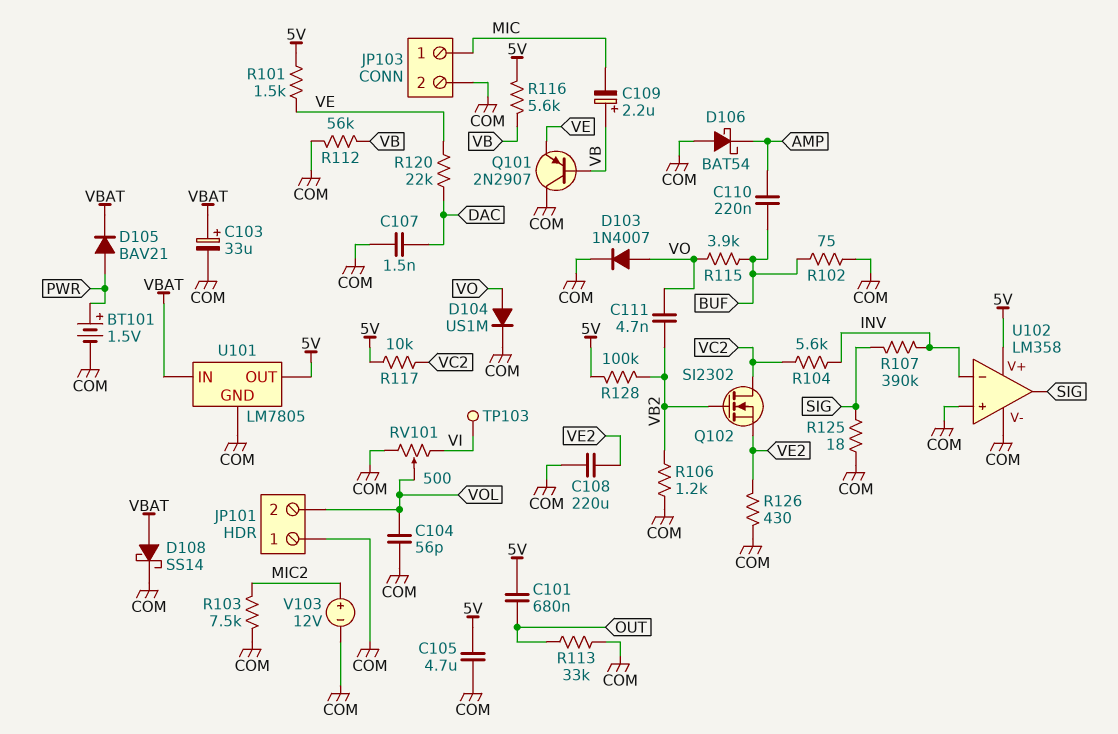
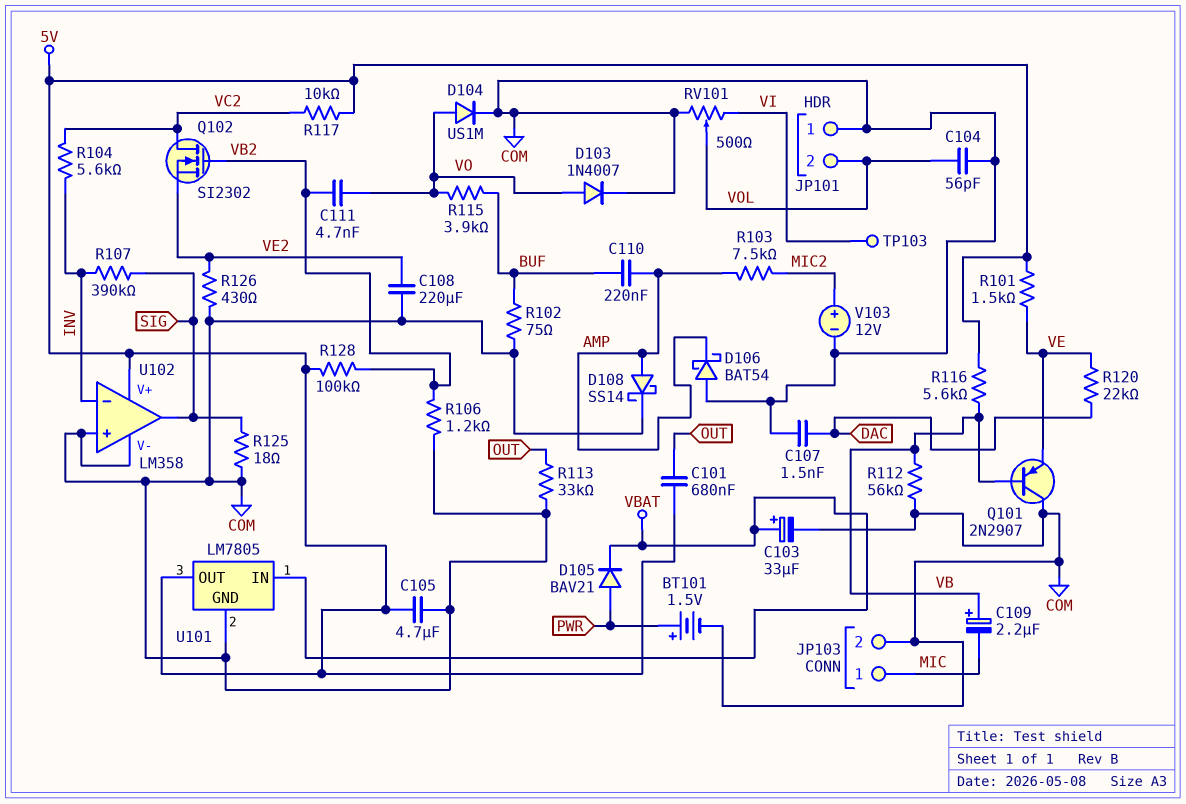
D108: schottky SS14 (A VBAT, K COM) -> schottky SS14 (A AMP, K COM)
R103: 7.5k (COM, MIC2) -> 7.5k (AMP, MIC2)

